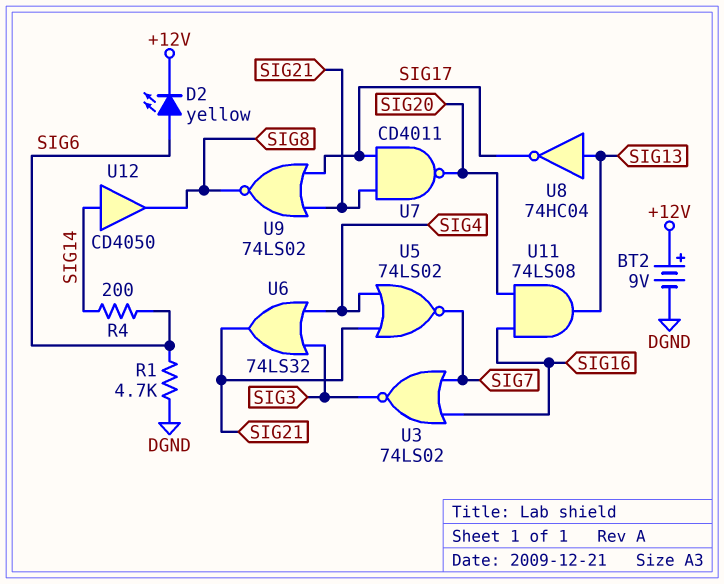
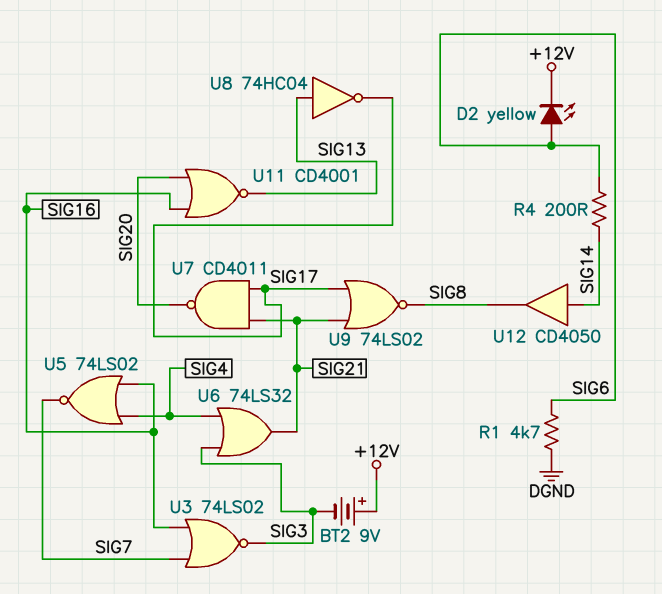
BT2: 9V (plus +12V, minus DGND) -> 9V (plus +12V, minus SIG3)
U5: NOR 74LS02 (in SIG4, in SIG21, out SIG7) -> NOR 74LS02 (in SIG4, in SIG16, out SIG7)
U11: AND 74LS08 (in SIG16, in SIG20, out SIG13) -> NOR CD4001 (in SIG16, in SIG20, out SIG13)

